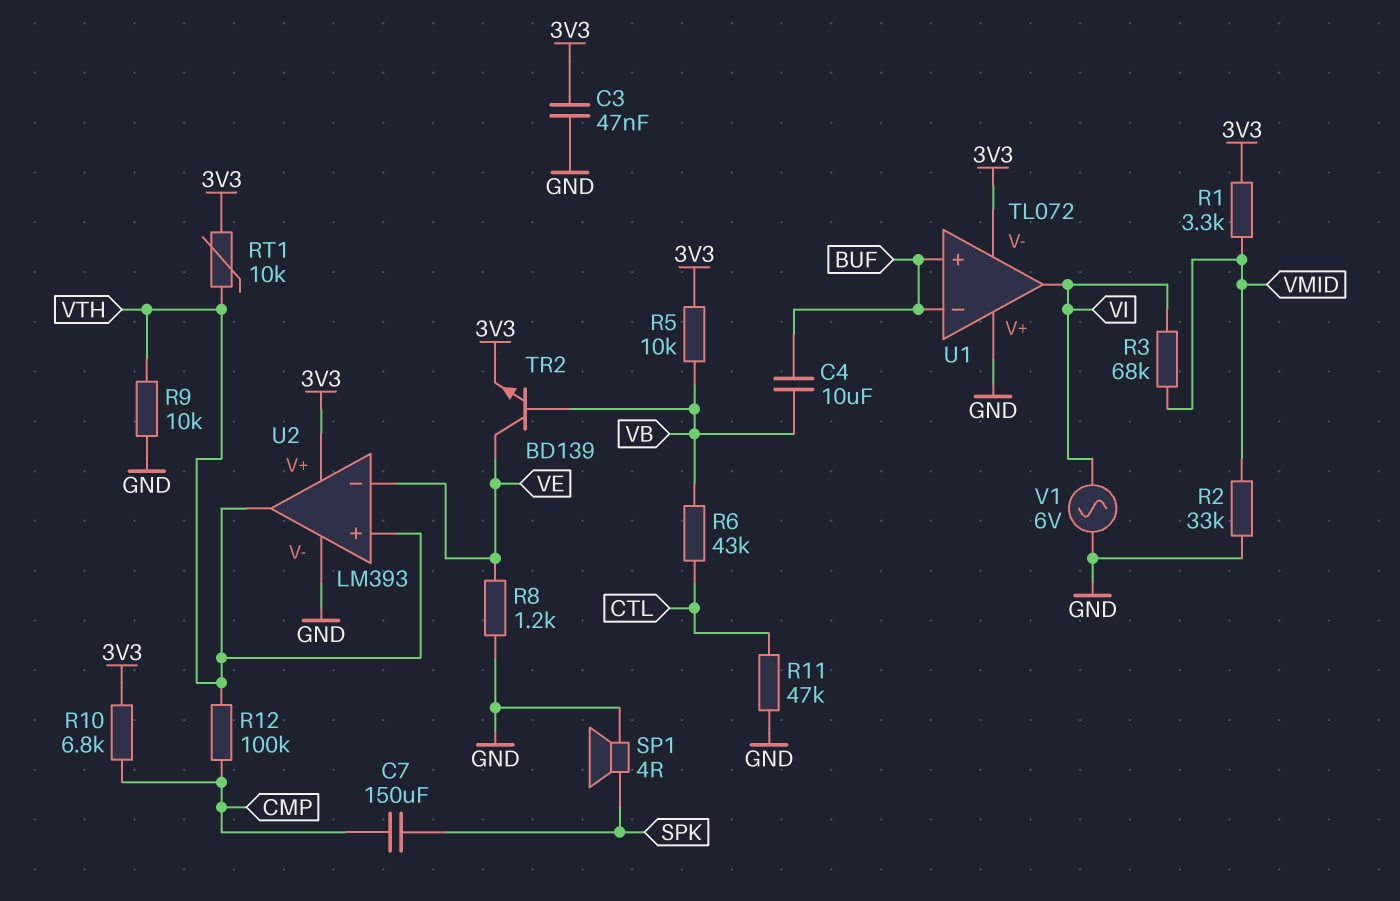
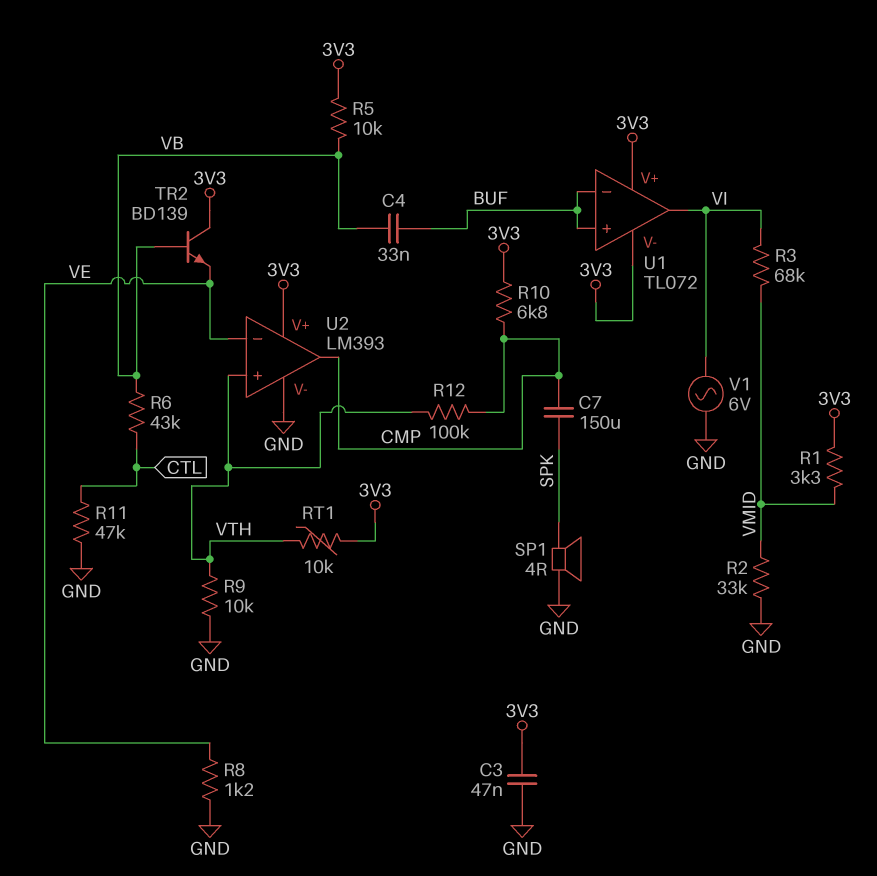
C4: 10uF (BUF, VB) -> 33nF (BUF, VB)
TR2: NPN BD139 (B VB, C VE, E 3V3) -> NPN BD139 (B VB, C 3V3, E VE)
U1 pin V+: GND -> 3V3
U2 pin out: VTH -> CMP

